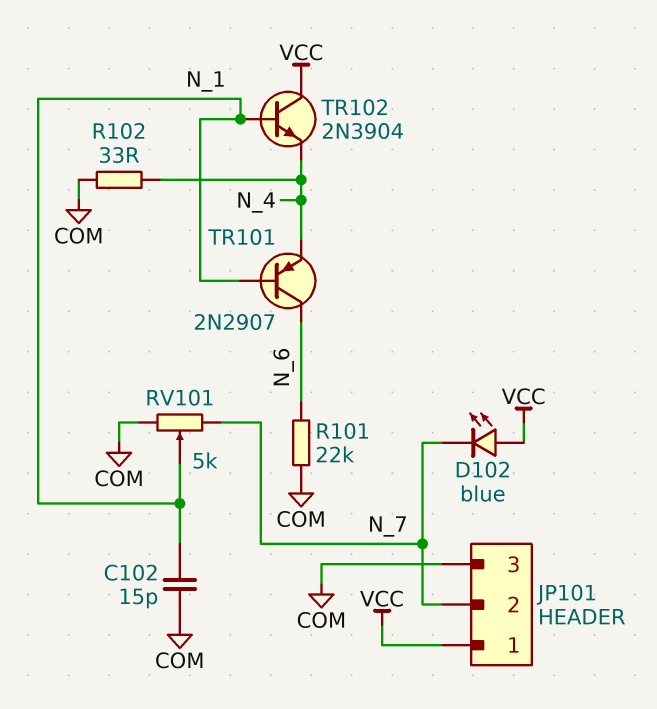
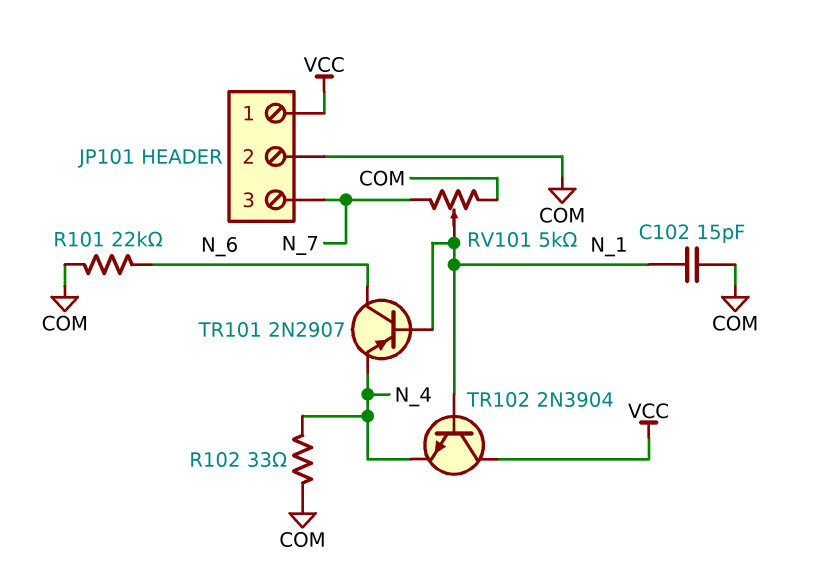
D102: LED blue (A VCC, K N_7) -> none
JP101 pin 2: N_7 -> COM
JP101 pin 3: COM -> N_7

